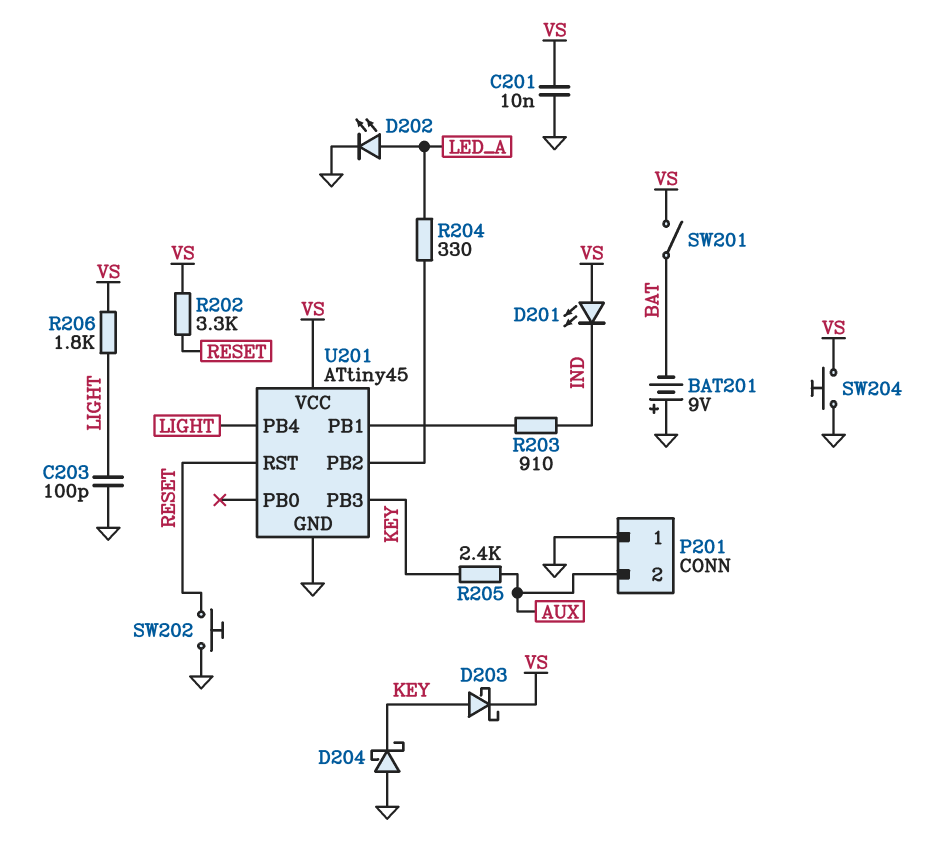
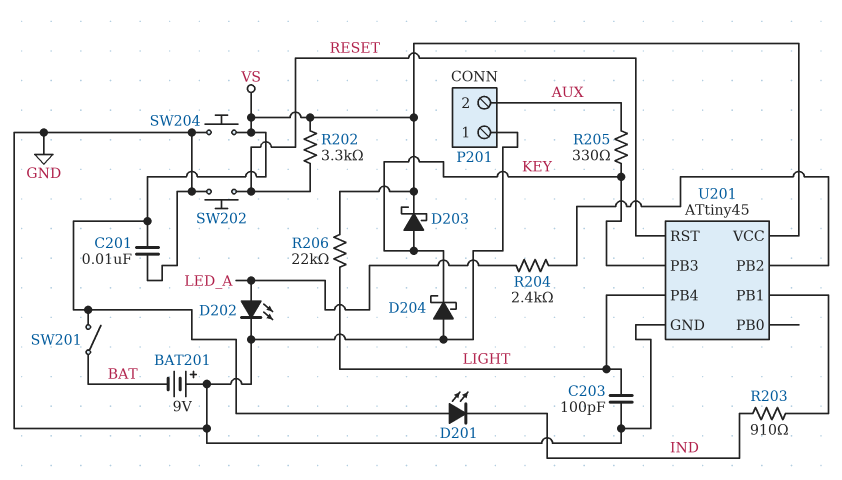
R204: 330 (LED_A, U201/PB2) -> 2.4k (LED_A, U201/PB2)
R205: 2.4k (AUX, KEY) -> 330 (AUX, KEY)
R206: 1.8k (LIGHT, VS) -> 22k (LIGHT, VS)

